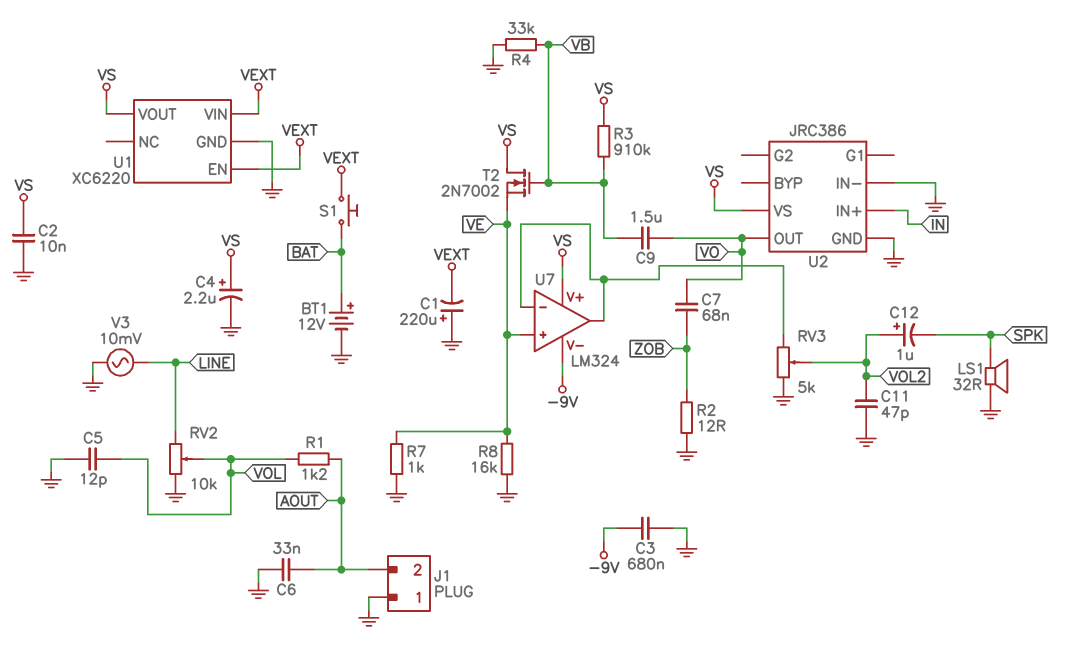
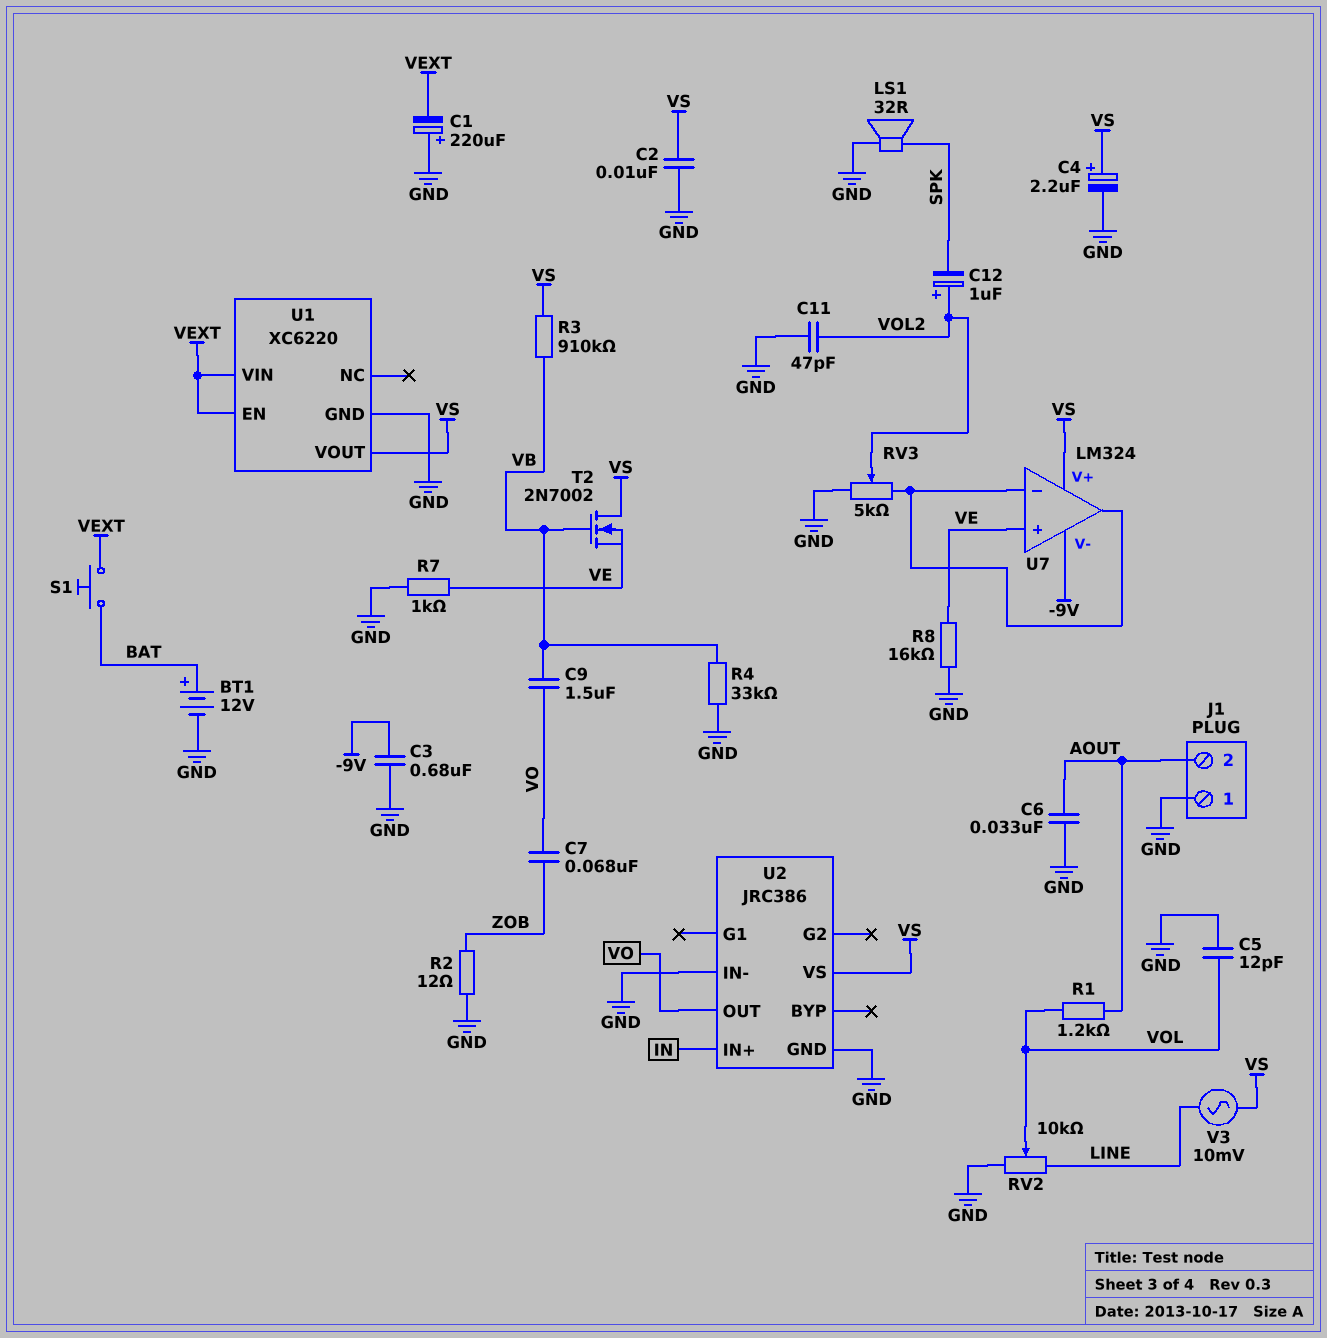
V3: AC 10mV (GND, LINE) -> AC 10mV (LINE, VS)

